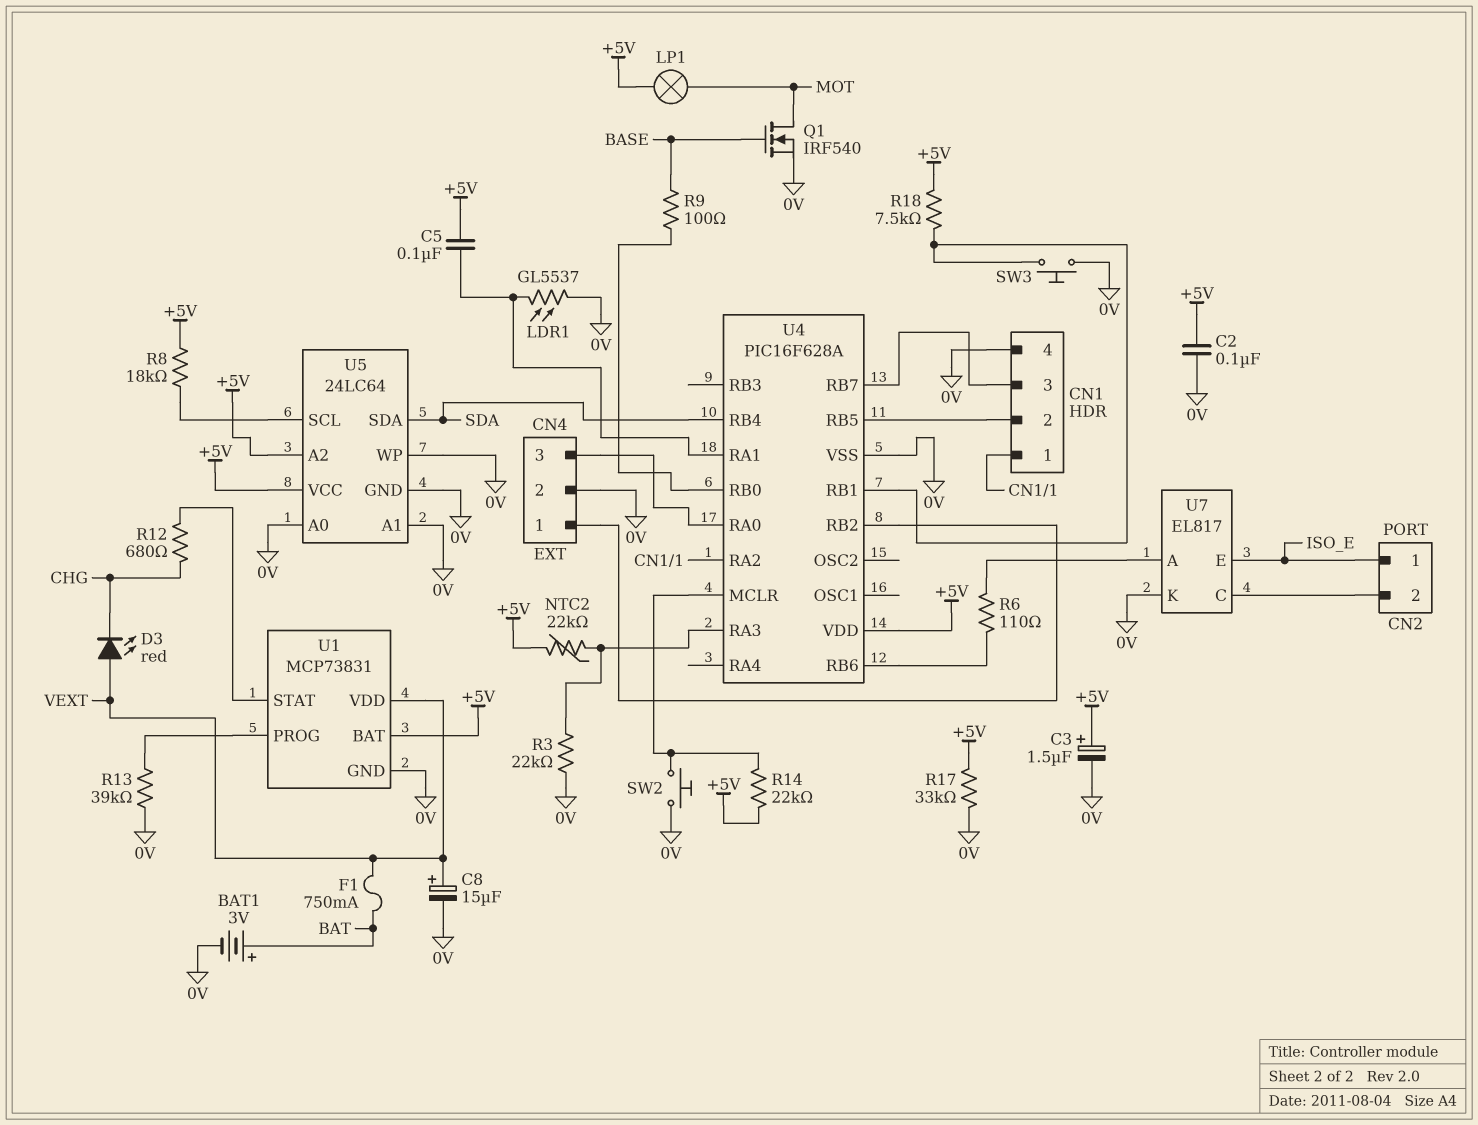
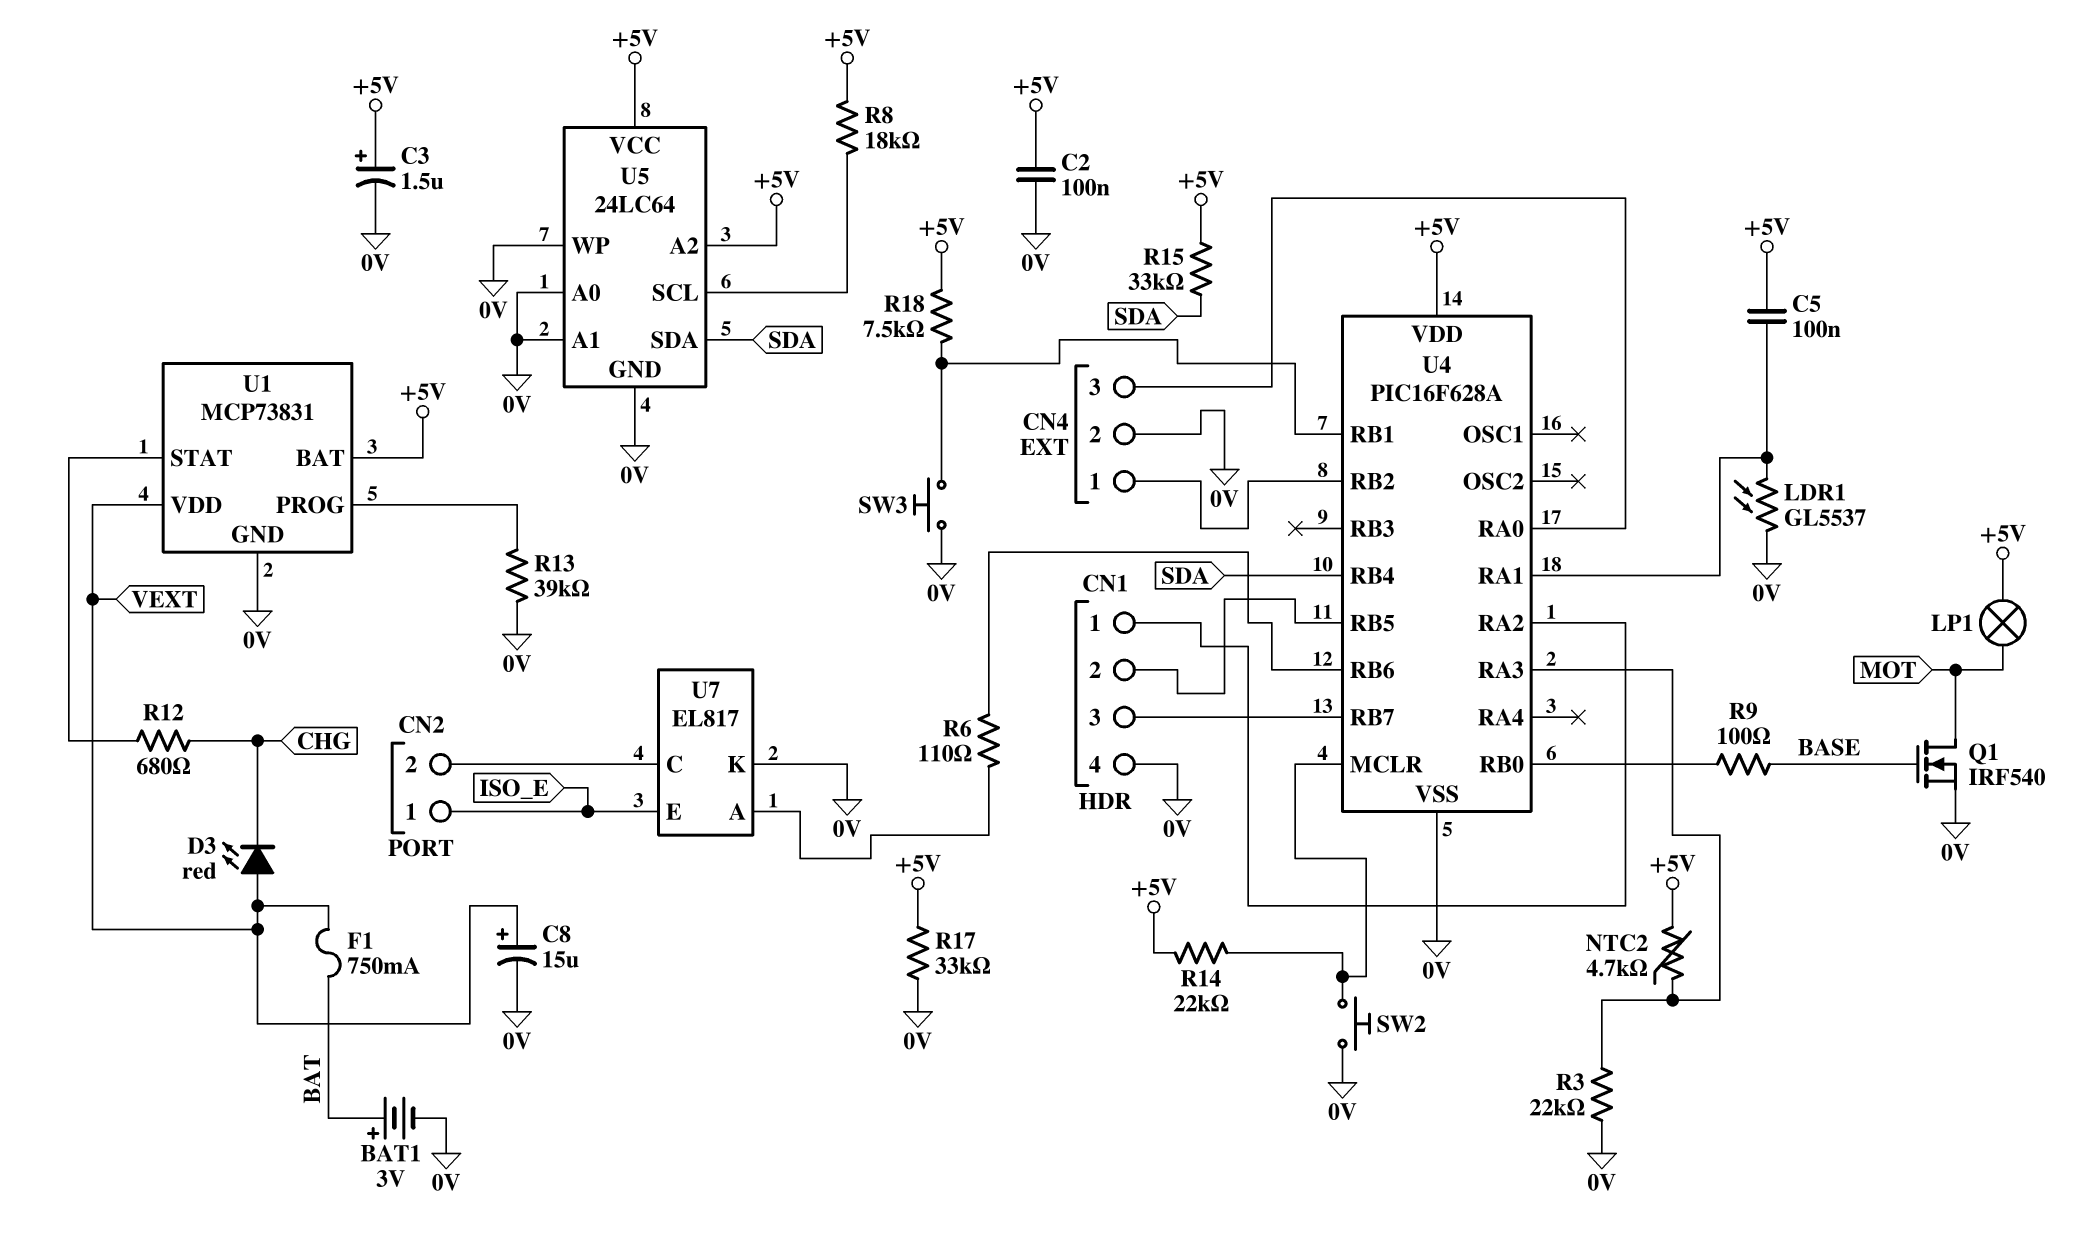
NTC2: 22k (+5V, U4/RA3) -> 4.7k (+5V, U4/RA3)
R15: none -> 33k (+5V, SDA)

